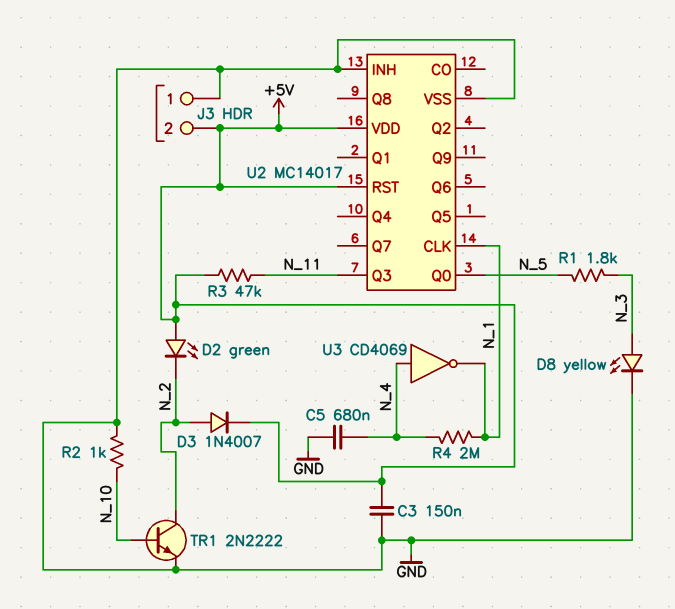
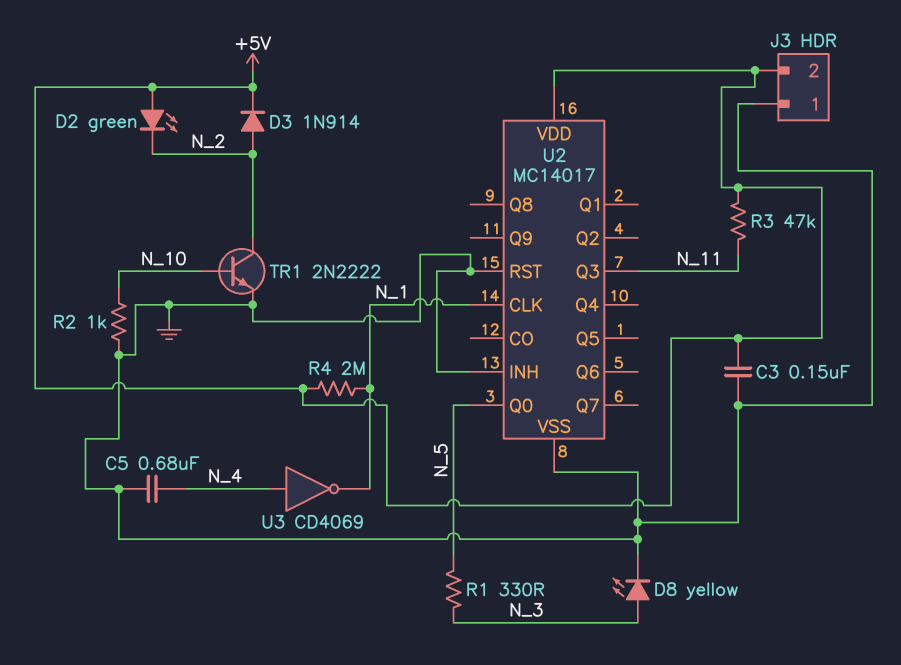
D3: diode 1N4007 (A N_2, K +5V) -> diode 1N914 (A N_2, K +5V)
R1: 1.8k (N_3, N_5) -> 330 (N_3, N_5)
R4: 2M (N_1, N_4) -> 2M (+5V, N_1)
U2 pin RST: +5V -> GND

